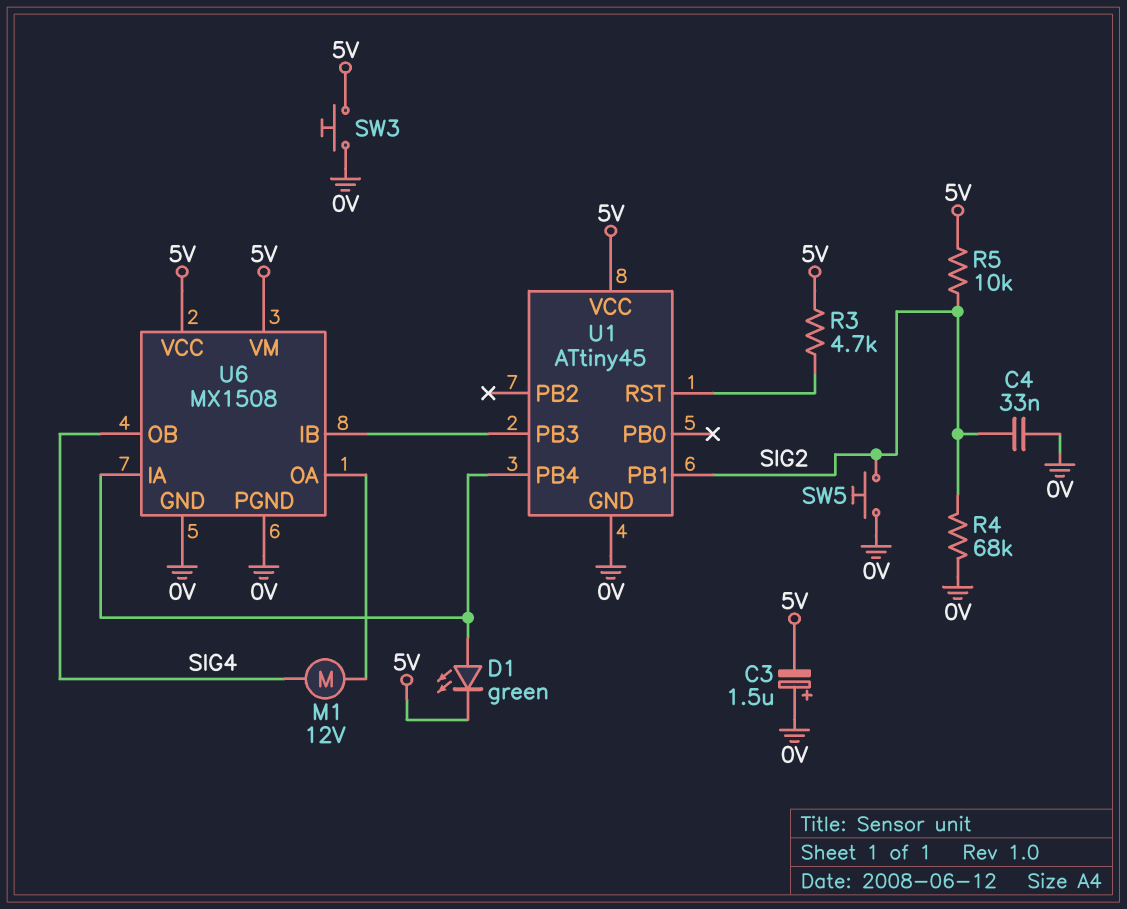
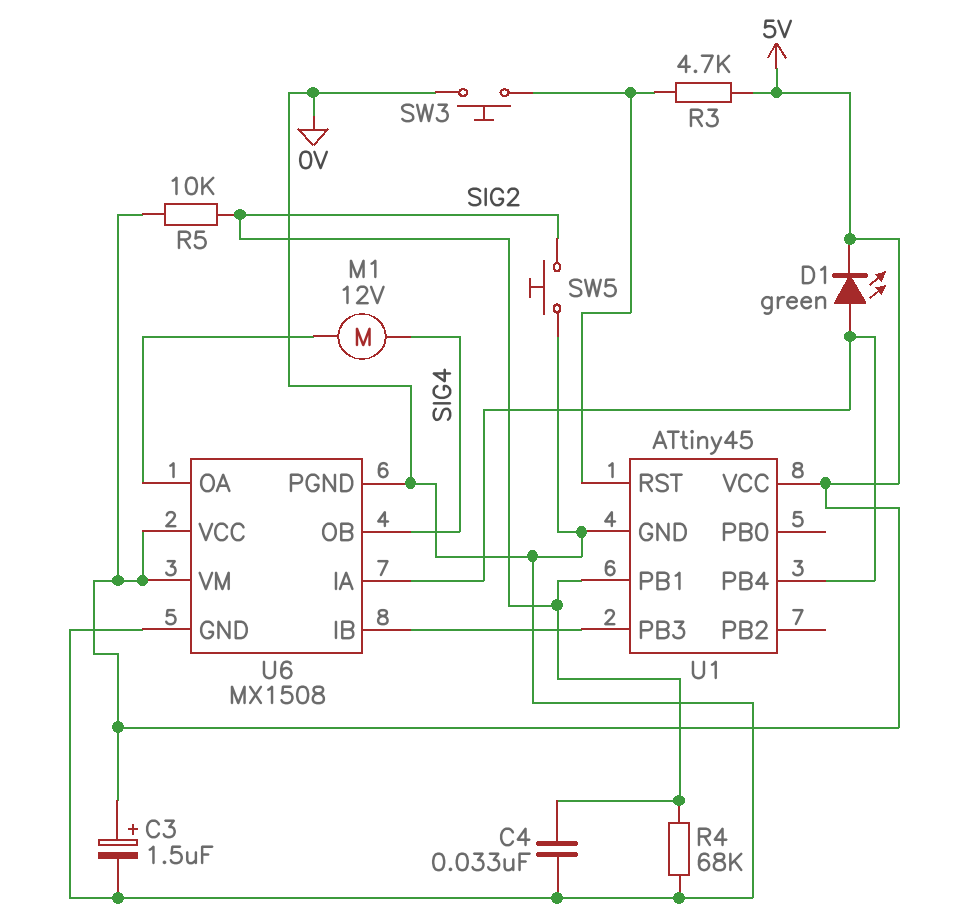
C3: 1.5uF (plus 0V, minus 5V) -> 1.5uF (plus 5V, minus 0V)
SW3: button (0V, 5V) -> button (0V, U1/RST)

